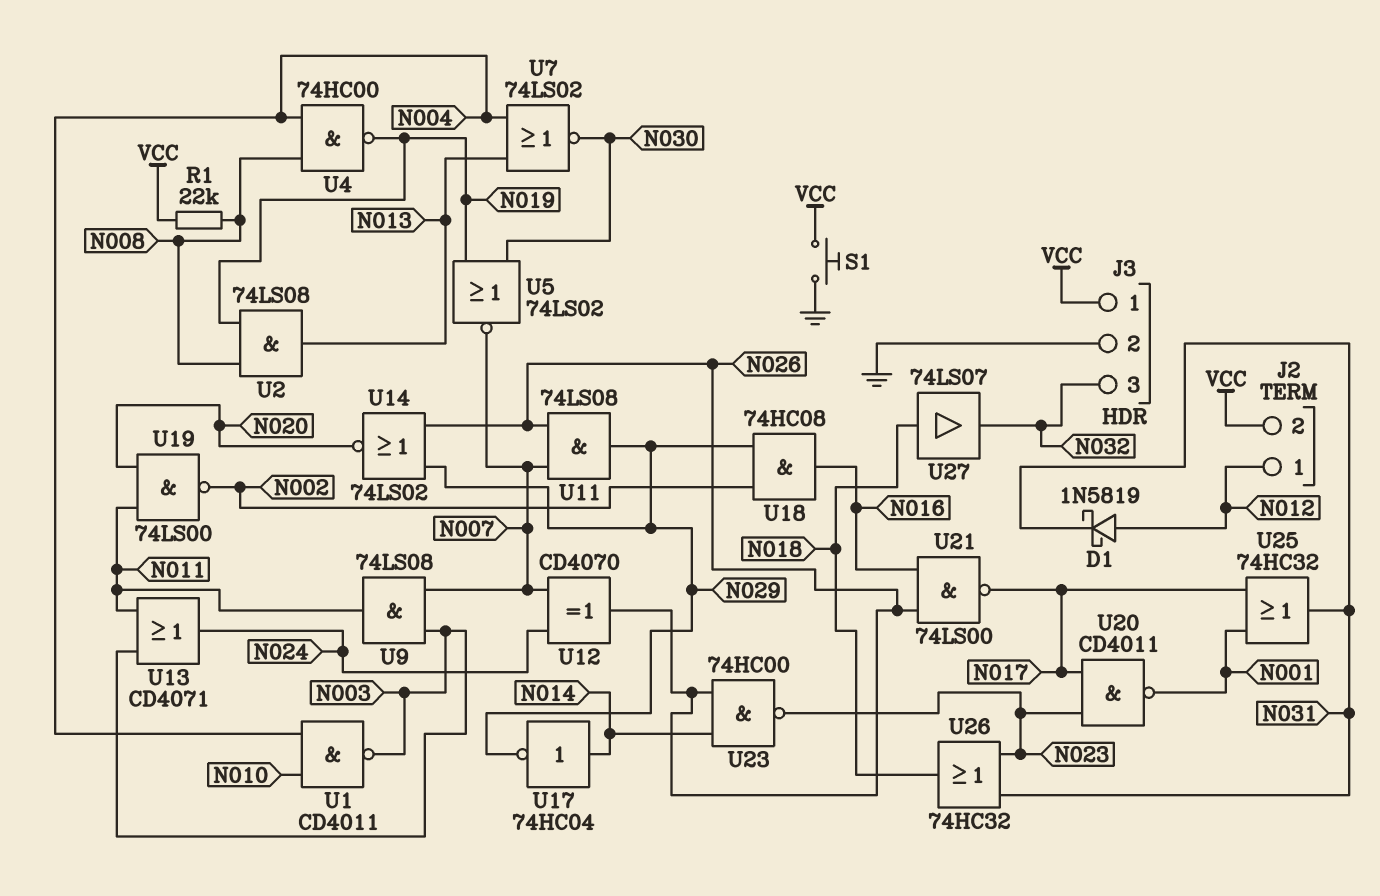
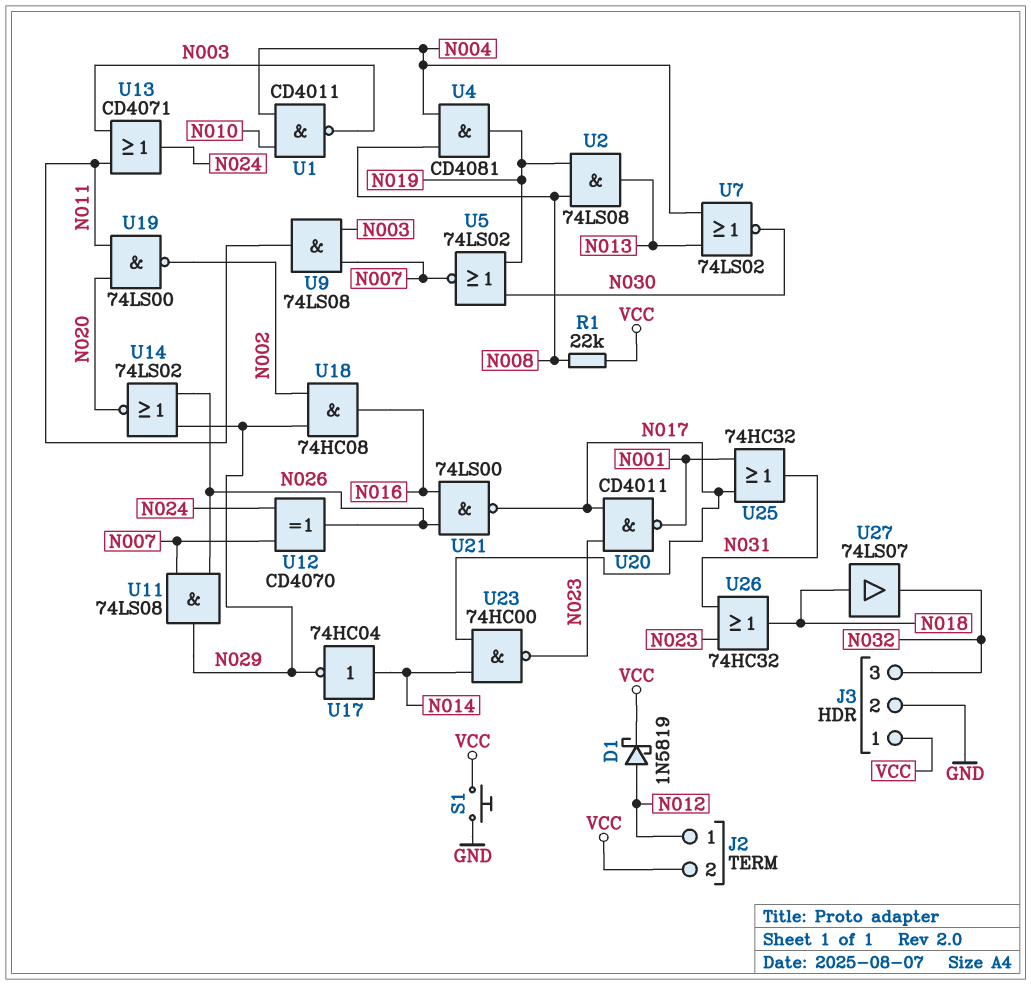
D1: schottky 1N5819 (A N012, K N031) -> schottky 1N5819 (A N012, K VCC)
U4: NAND 74HC00 (in N004, in N008, out N019) -> AND CD4081 (in N004, in N008, out N019)
U23: NAND 74HC00 (in N014, in N026, out N023) -> NAND 74HC00 (in N014, in N017, out N023)

